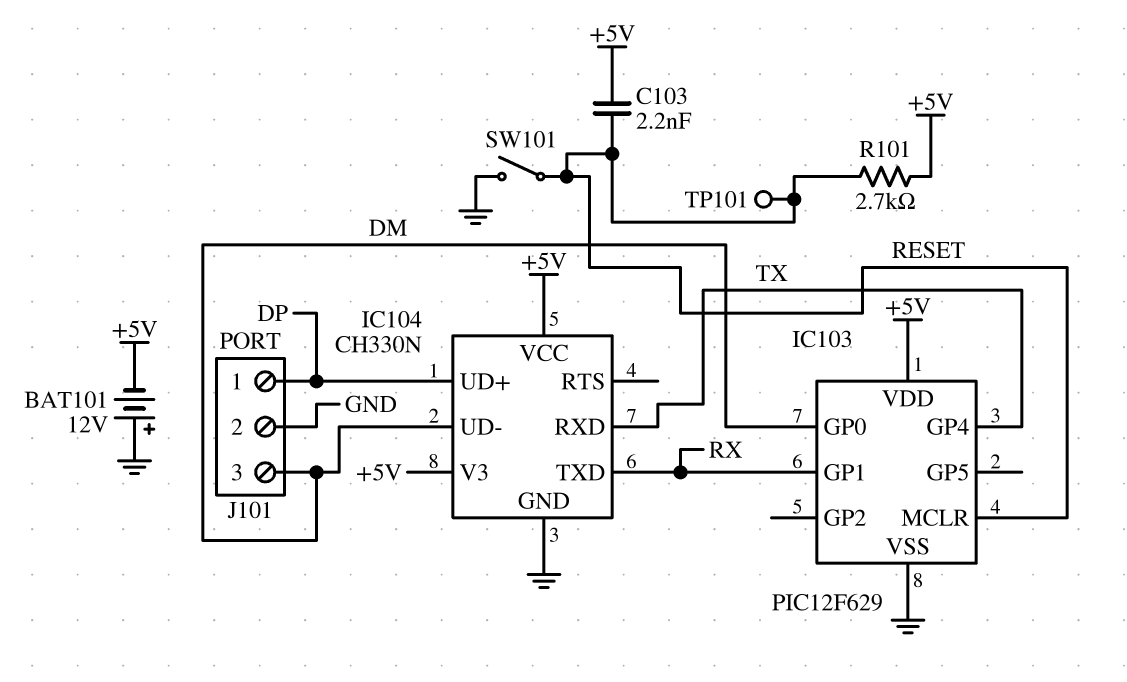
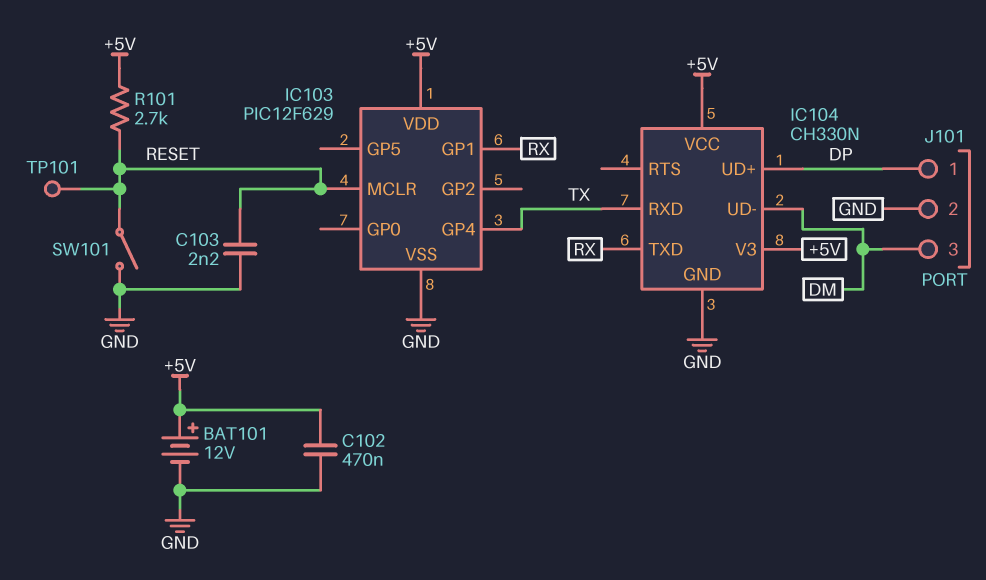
BAT101: 12V (plus GND, minus +5V) -> 12V (plus +5V, minus GND)
C102: none -> 470nF (+5V, GND)
C103: 2.2nF (+5V, RESET) -> 2.2nF (GND, RESET)
IC103 pin GP0: DM -> none

